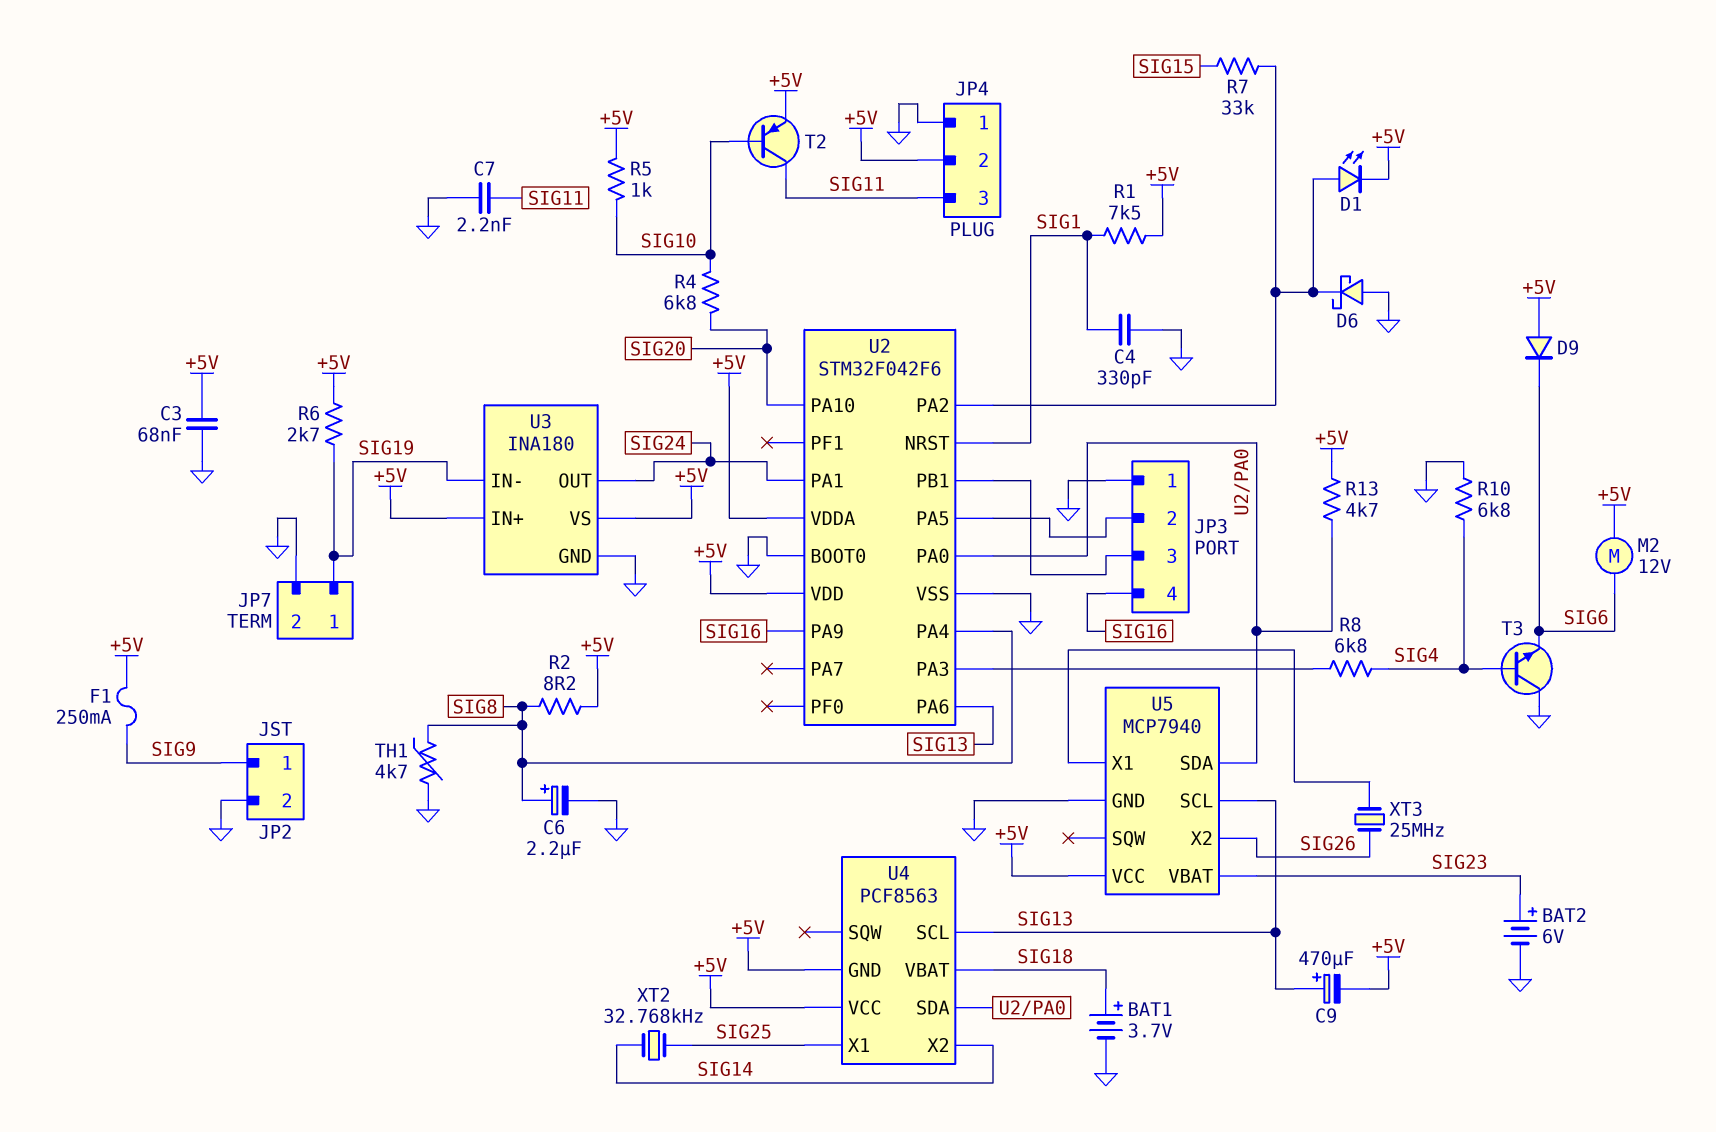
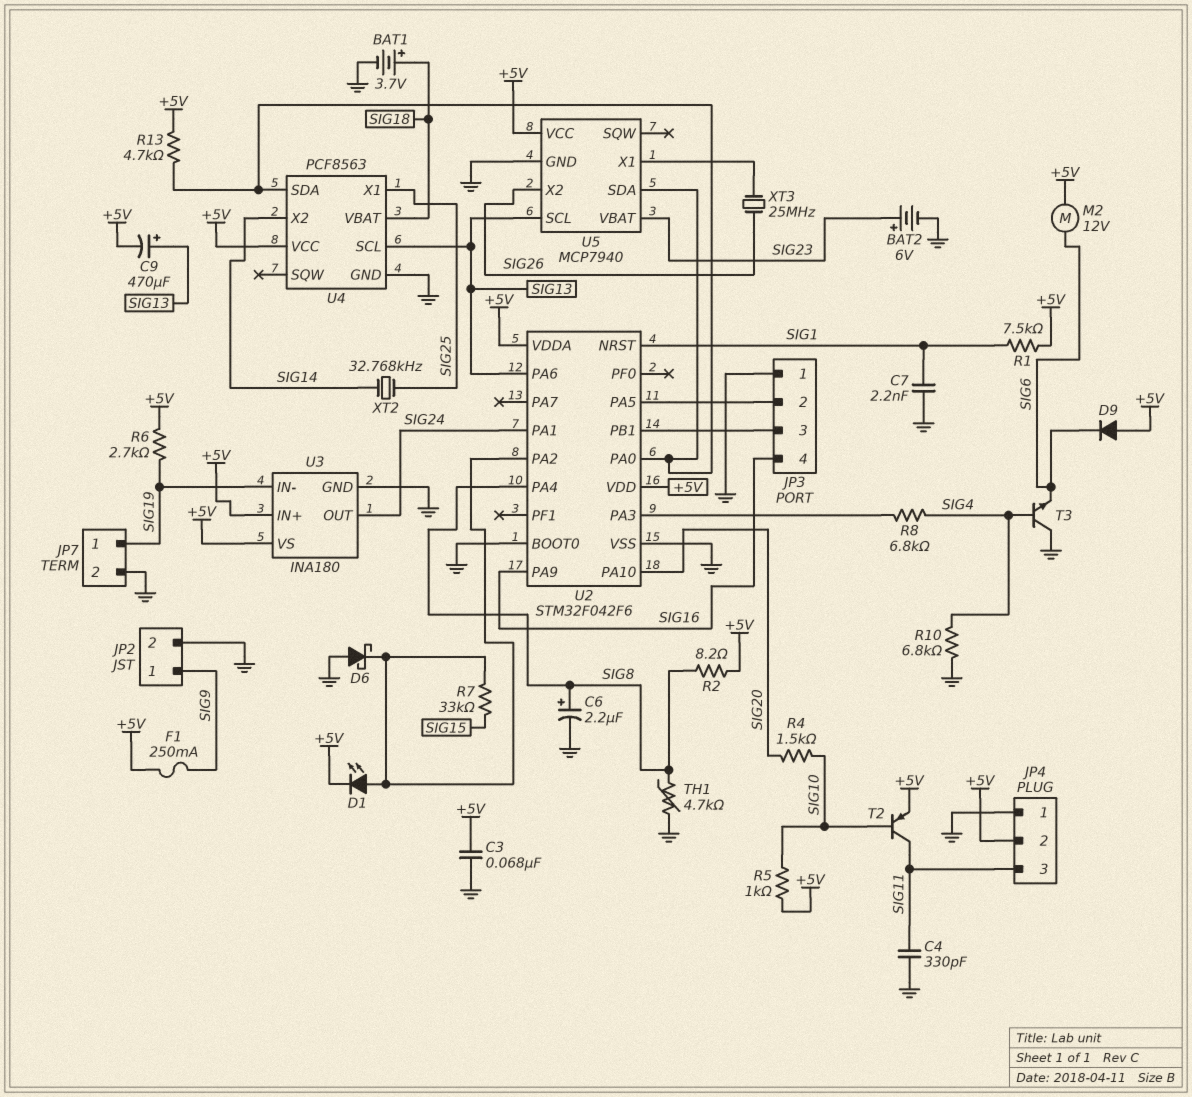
C4: 330pF (GND, SIG1) -> 330pF (GND, SIG11)
C7: 2.2nF (GND, SIG11) -> 2.2nF (GND, SIG1)
R4: 6.8k (SIG10, SIG20) -> 1.5k (SIG10, SIG20)
U4 pin GND: +5V -> GND

